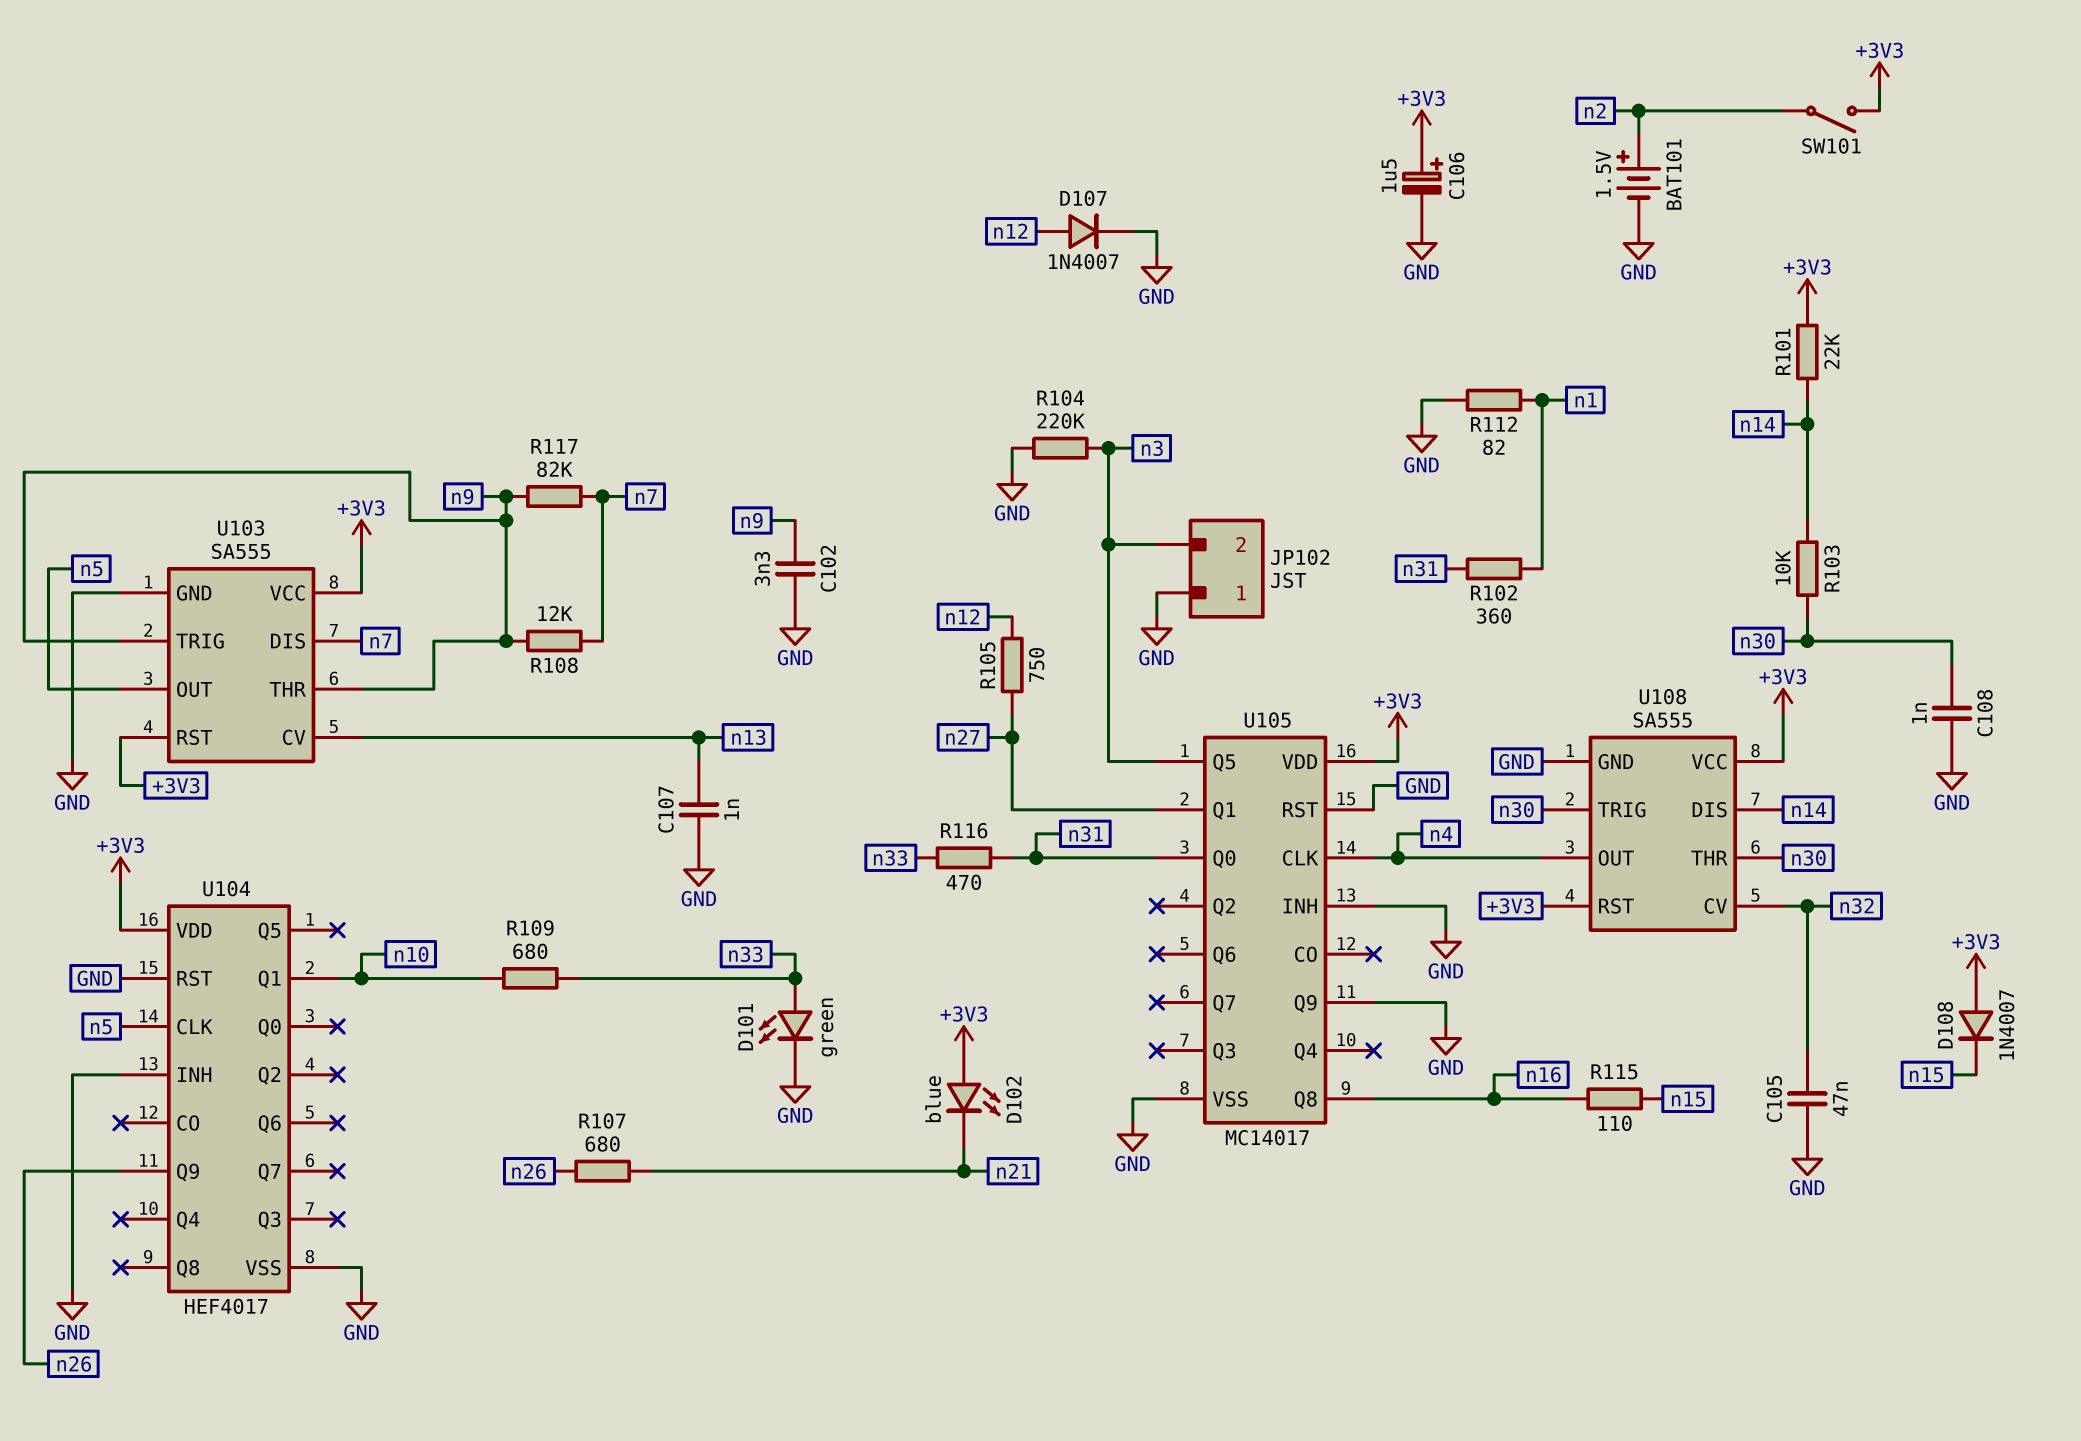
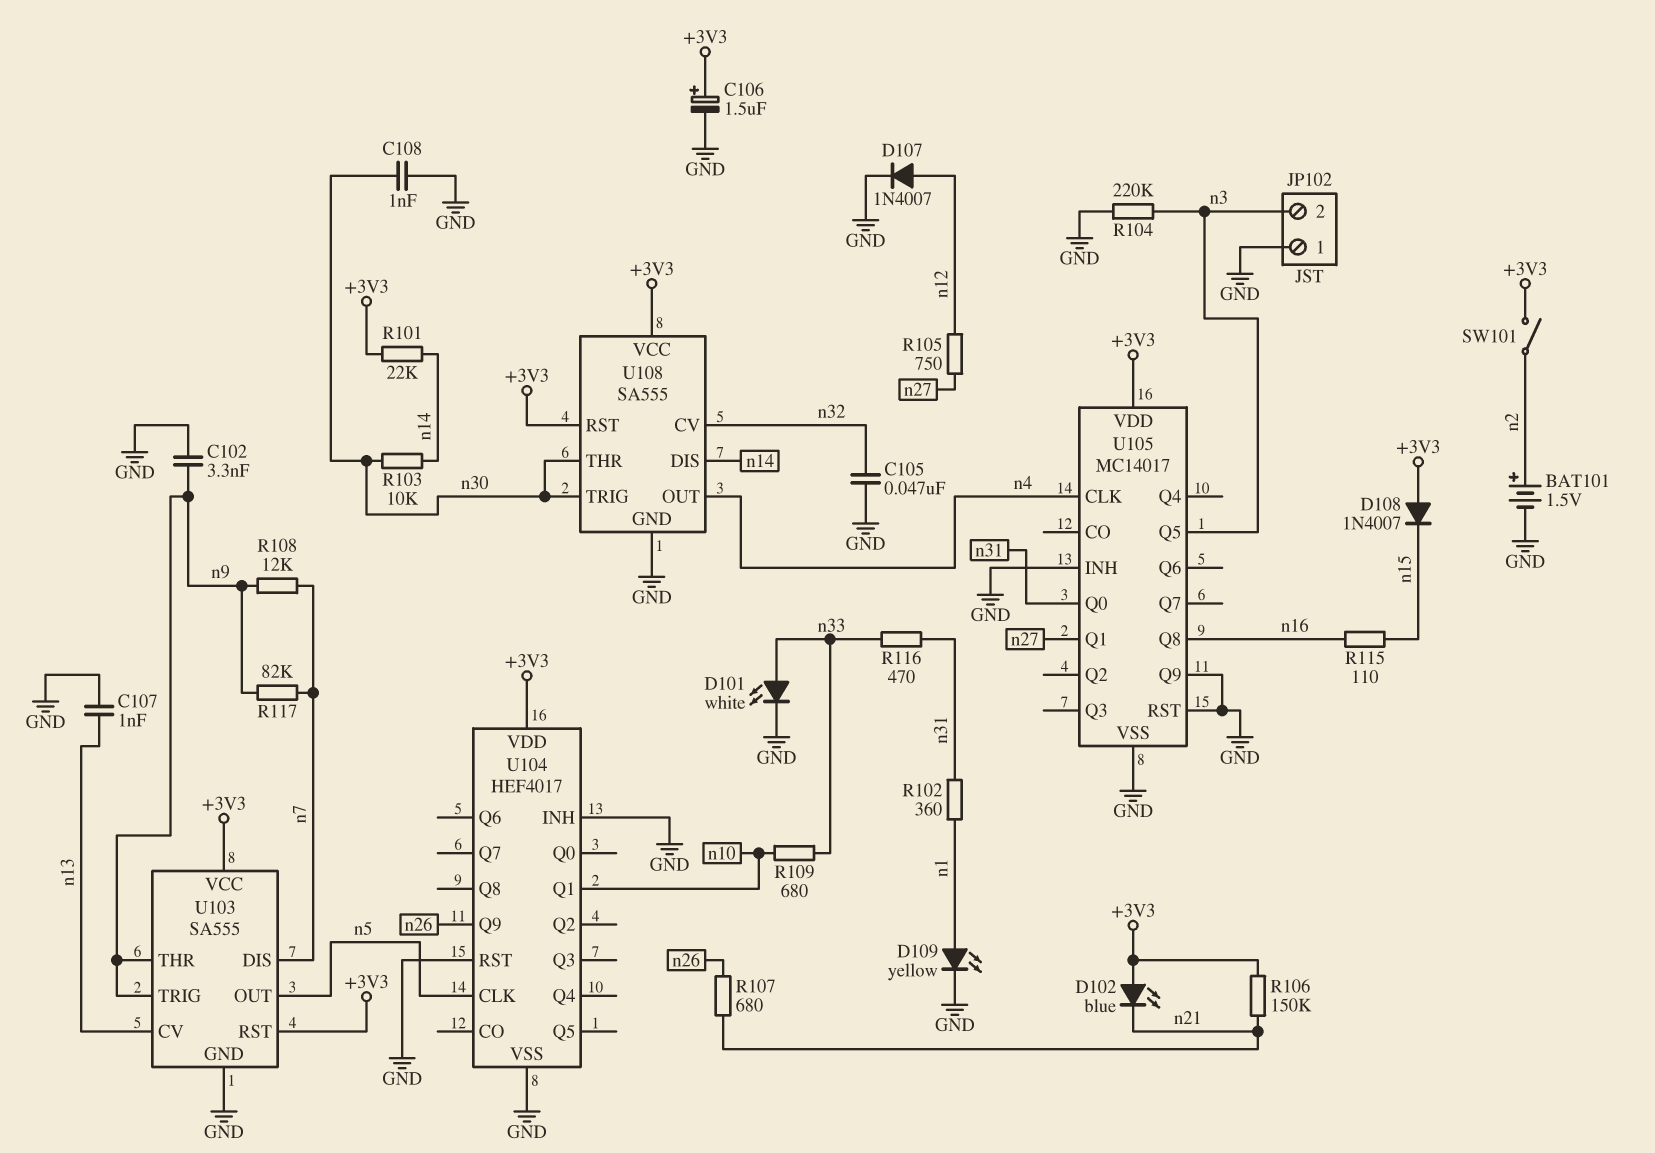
D101: LED green (A n33, K GND) -> LED white (A n33, K GND)
D109: none -> LED yellow (A n1, K GND)
R106: none -> 150k (+3V3, n21)
R112: 82 (GND, n1) -> none

